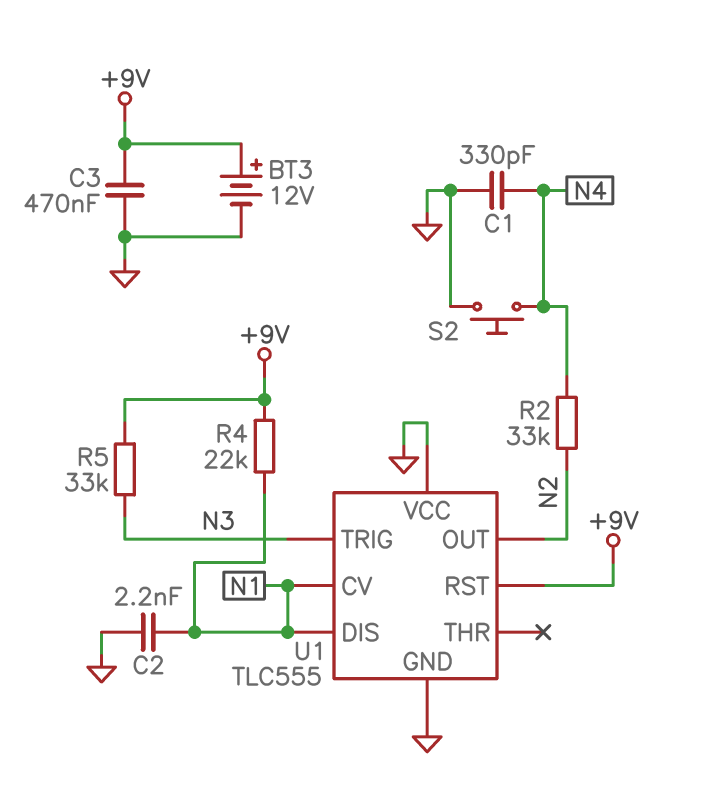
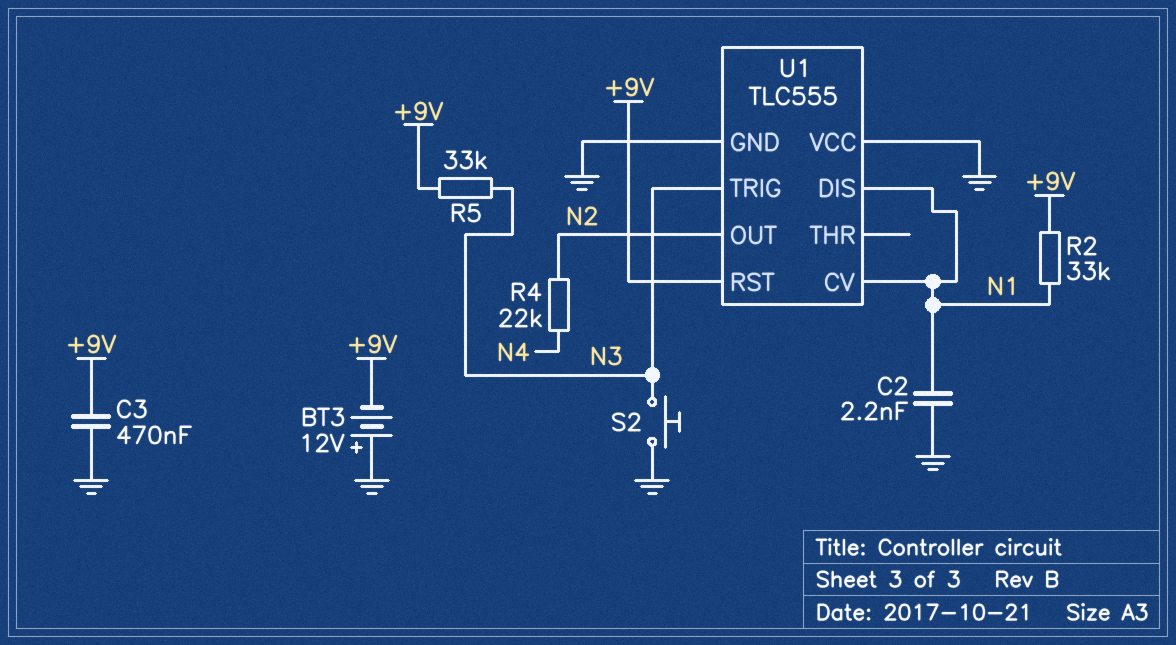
BT3: 12V (plus +9V, minus GND) -> 12V (plus GND, minus +9V)
C1: 330pF (GND, N4) -> none
R2: 33k (N2, N4) -> 33k (+9V, N1)
R4: 22k (+9V, N1) -> 22k (N2, N4)
S2: button (GND, N4) -> button (GND, N3)

